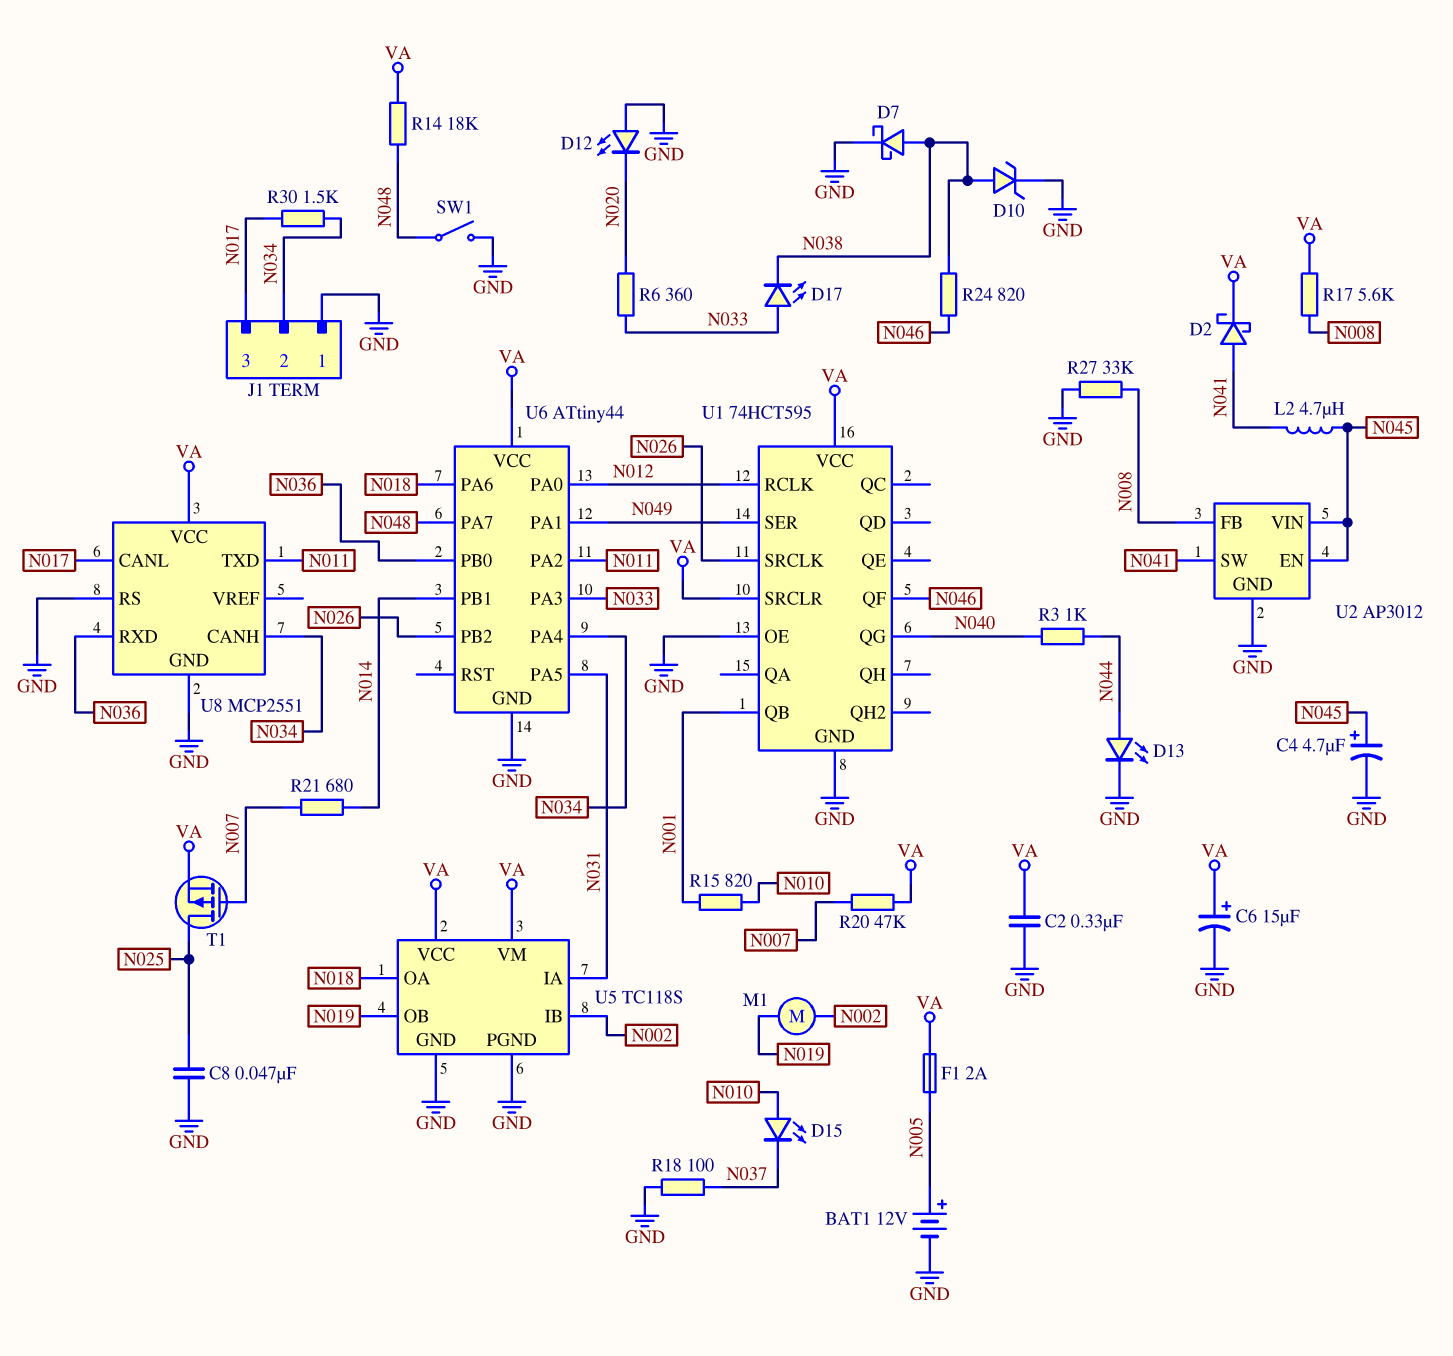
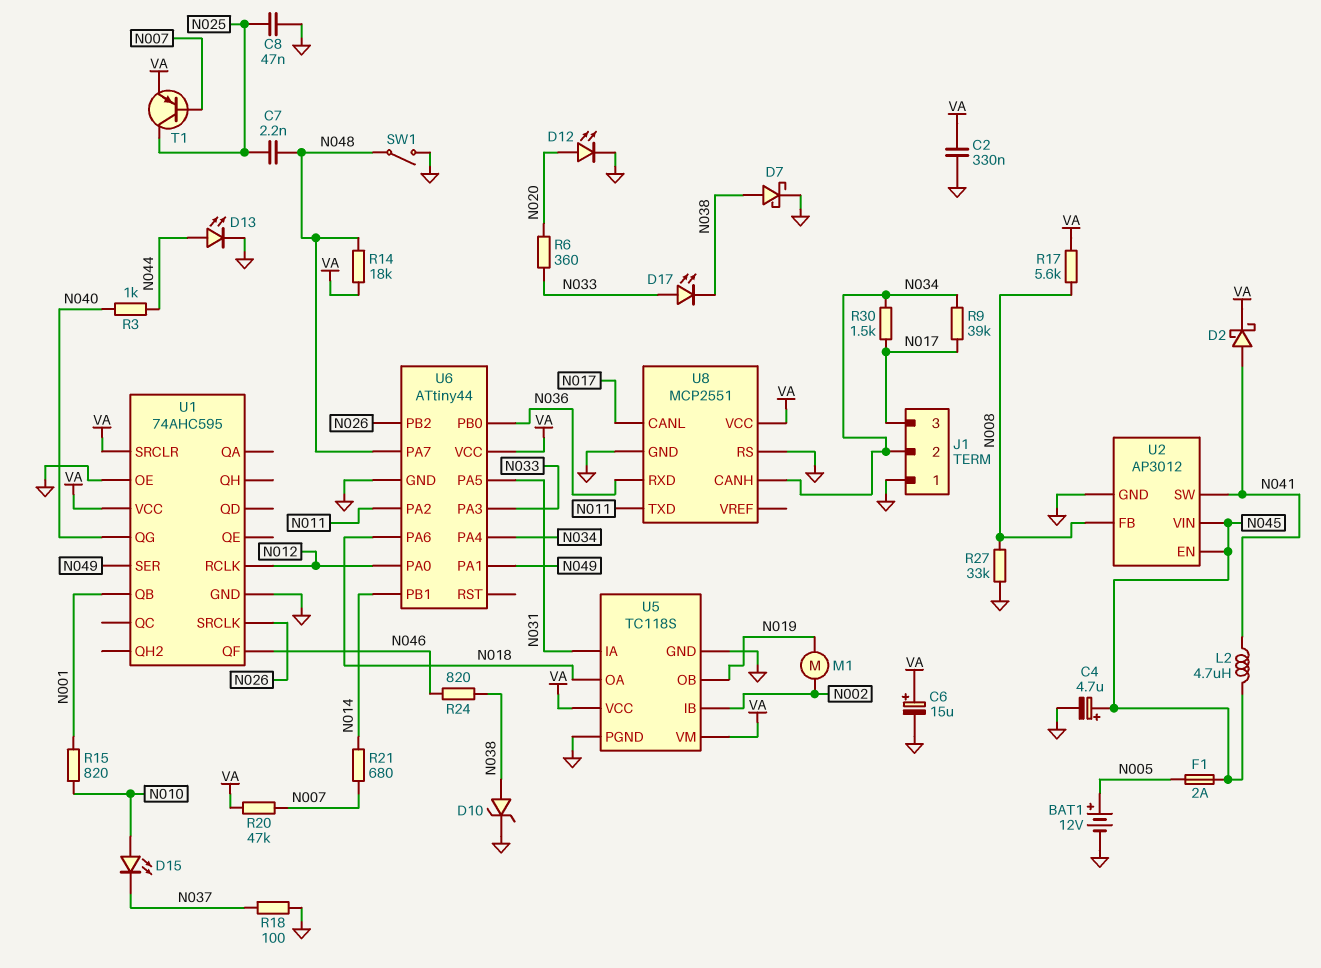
C7: none -> 2.2nF (N025, N048)
D12: LED (A GND, K N020) -> LED (A N020, K GND)
F1: 2A (N005, VA) -> 2A (N005, N045)
R9: none -> 39k (N017, N034)
T1: PMOS (G N007, D N025, S VA) -> PNP (B N007, C N025, E VA)
U1: 74HCT595 -> 74AHC595

